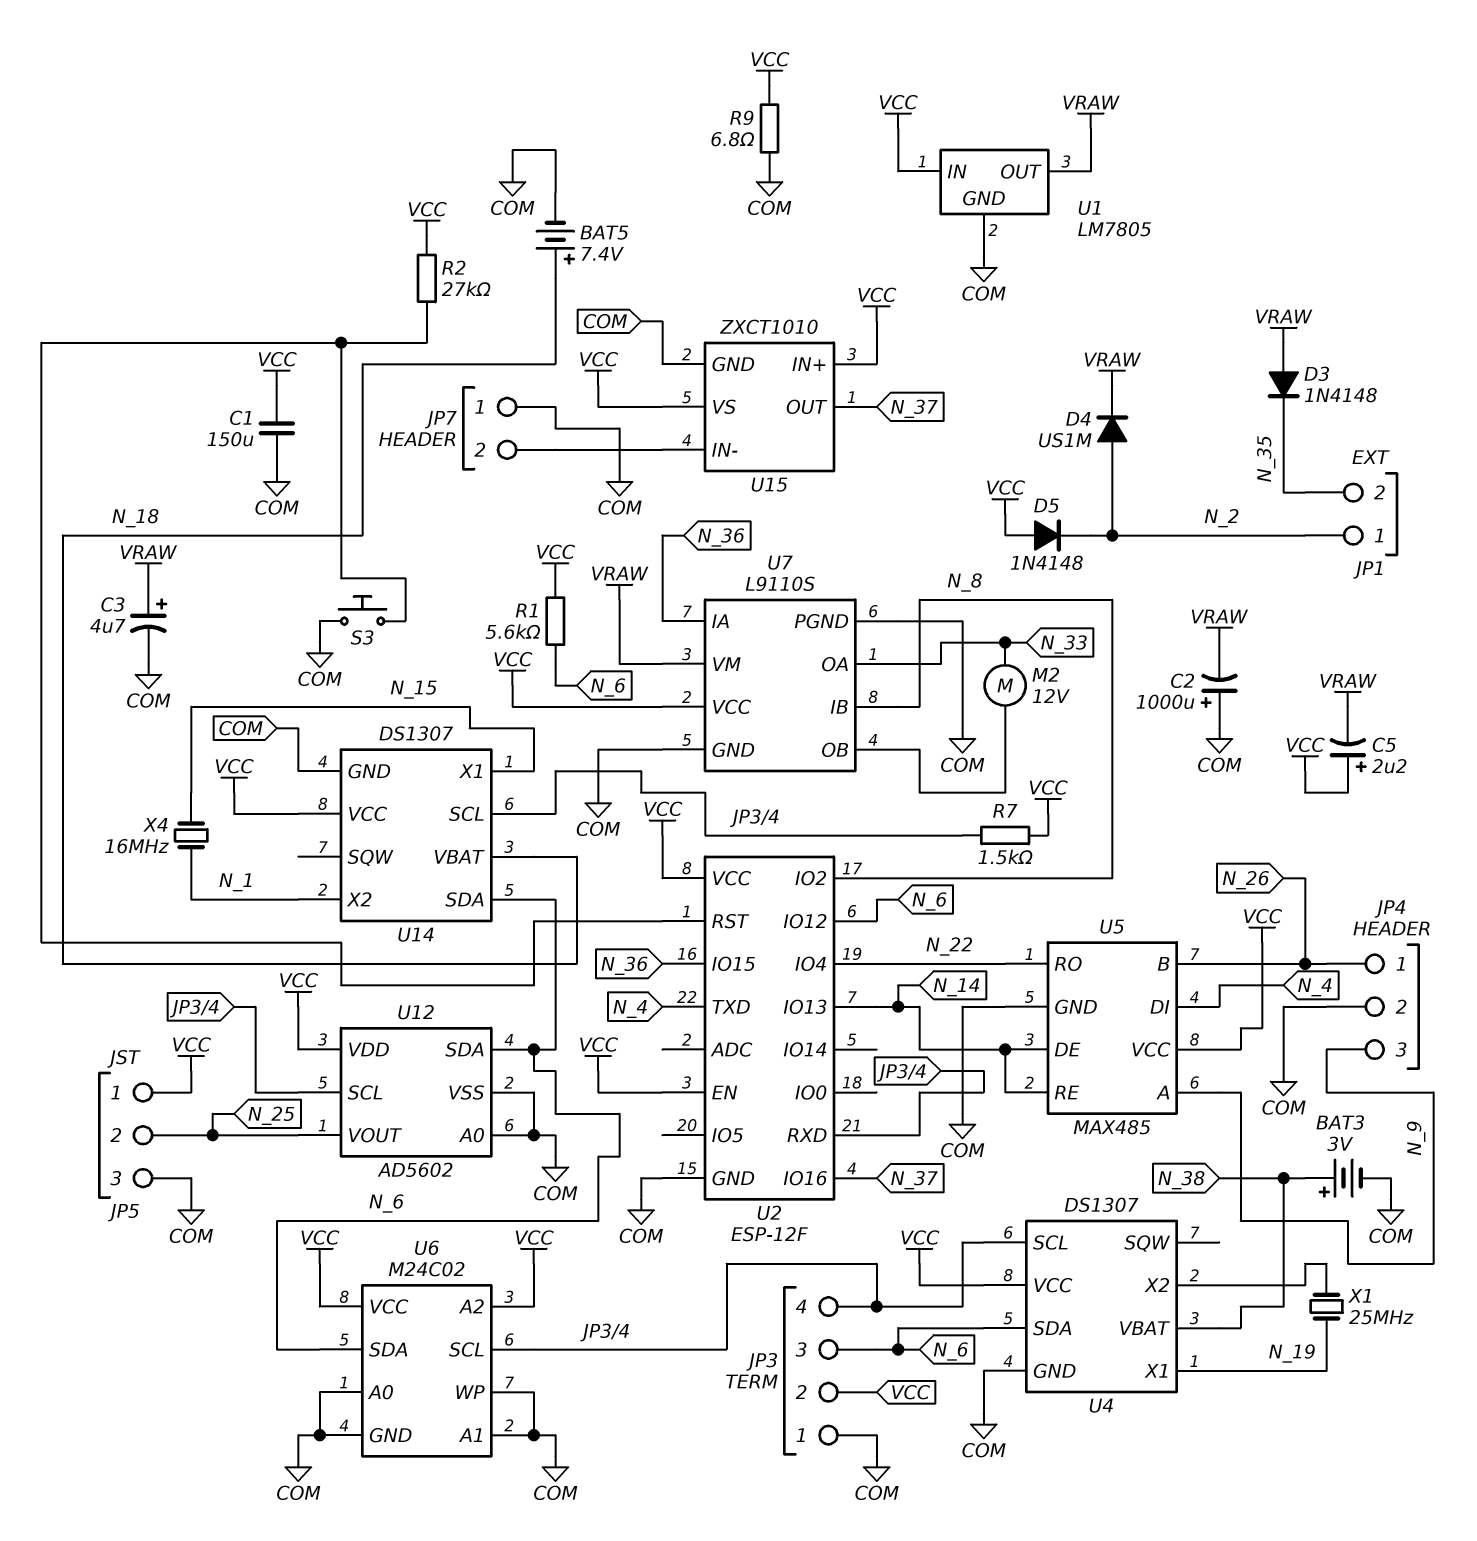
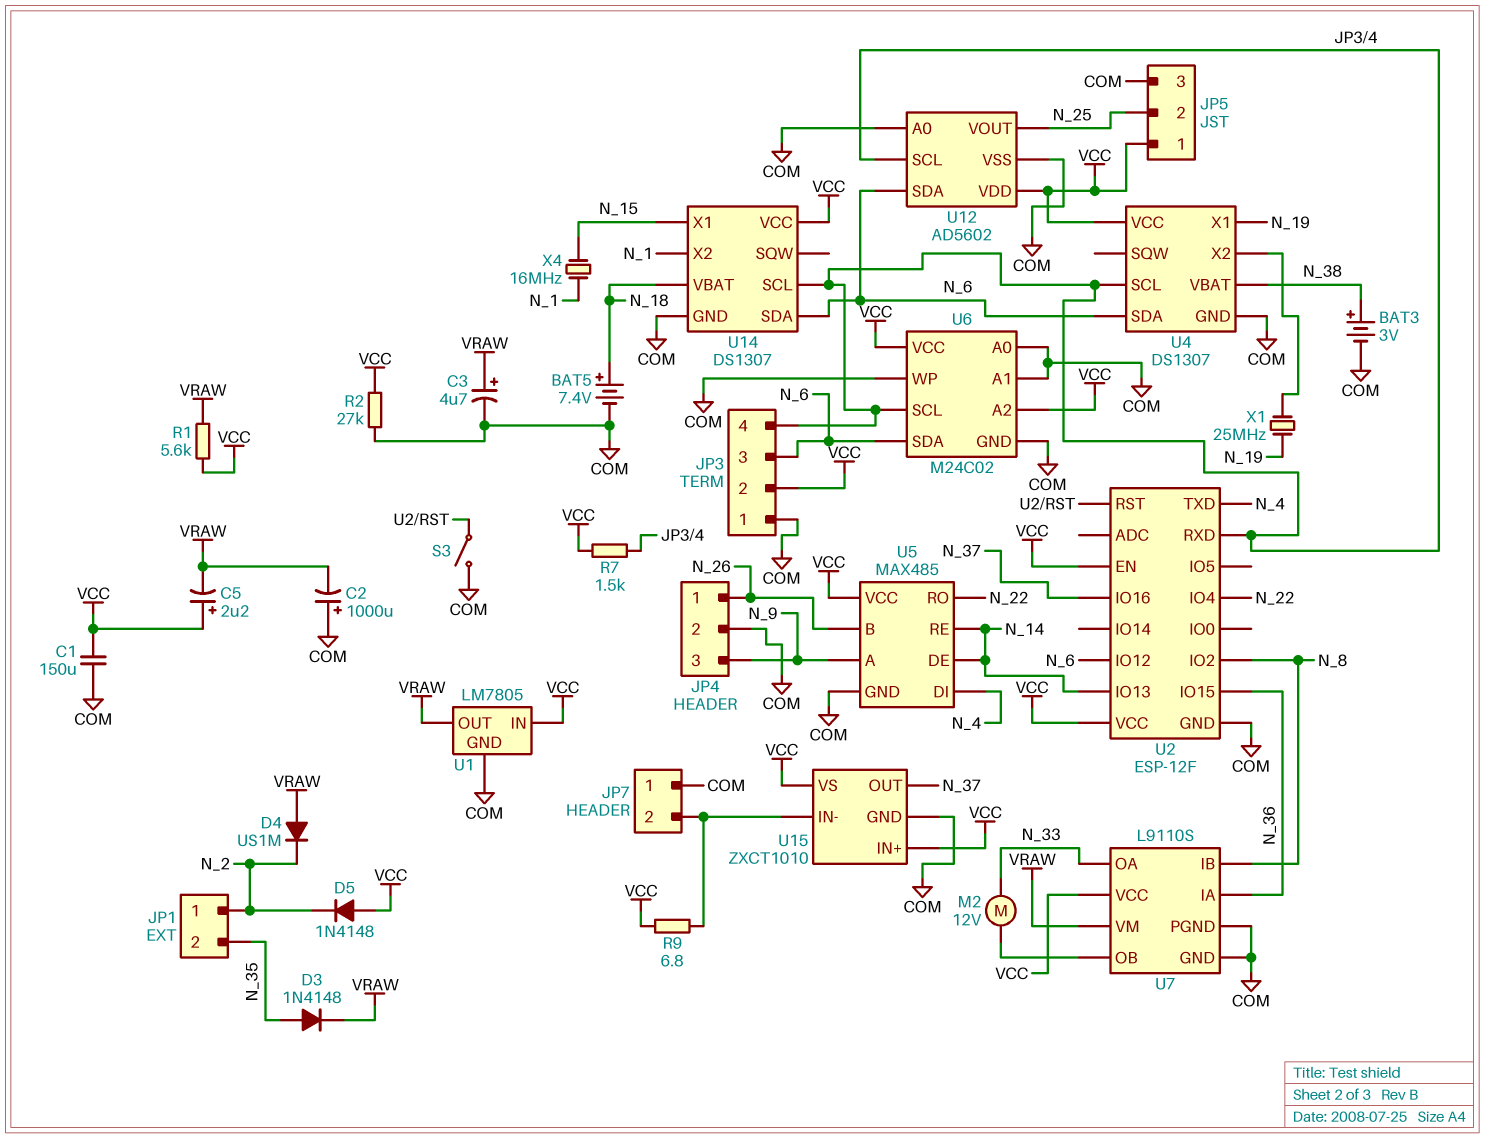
D3: diode 1N4148 (A VRAW, K N_35) -> diode 1N4148 (A N_35, K VRAW)
D4: diode US1M (A N_2, K VRAW) -> diode US1M (A VRAW, K N_2)
R1: 5.6k (N_6, VCC) -> 5.6k (VCC, VRAW)
R2: 27k (U2/RST, VCC) -> 27k (COM, VCC)
R9: 6.8 (COM, VCC) -> 6.8 (JP7/2, VCC)
S3: button (COM, U2/RST) -> switch (COM, U2/RST)

